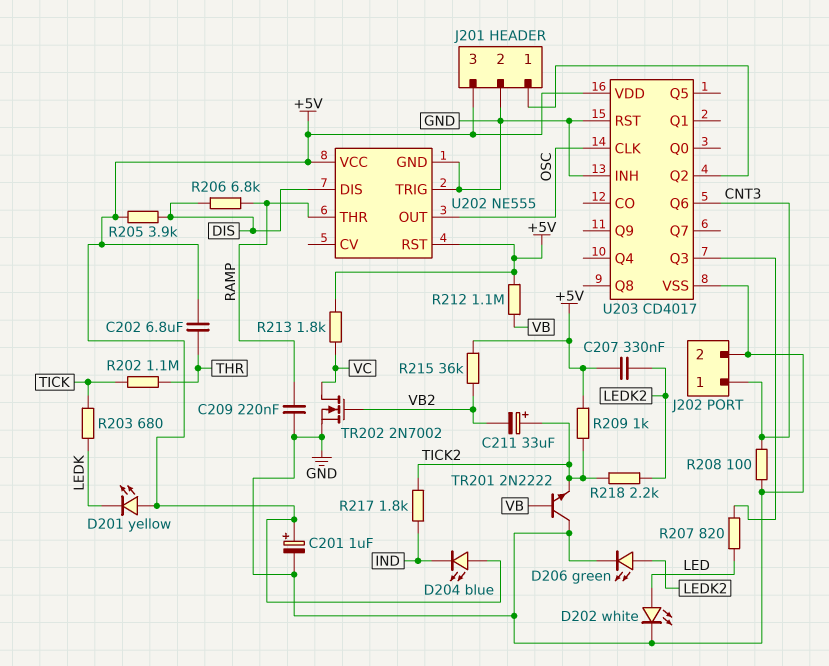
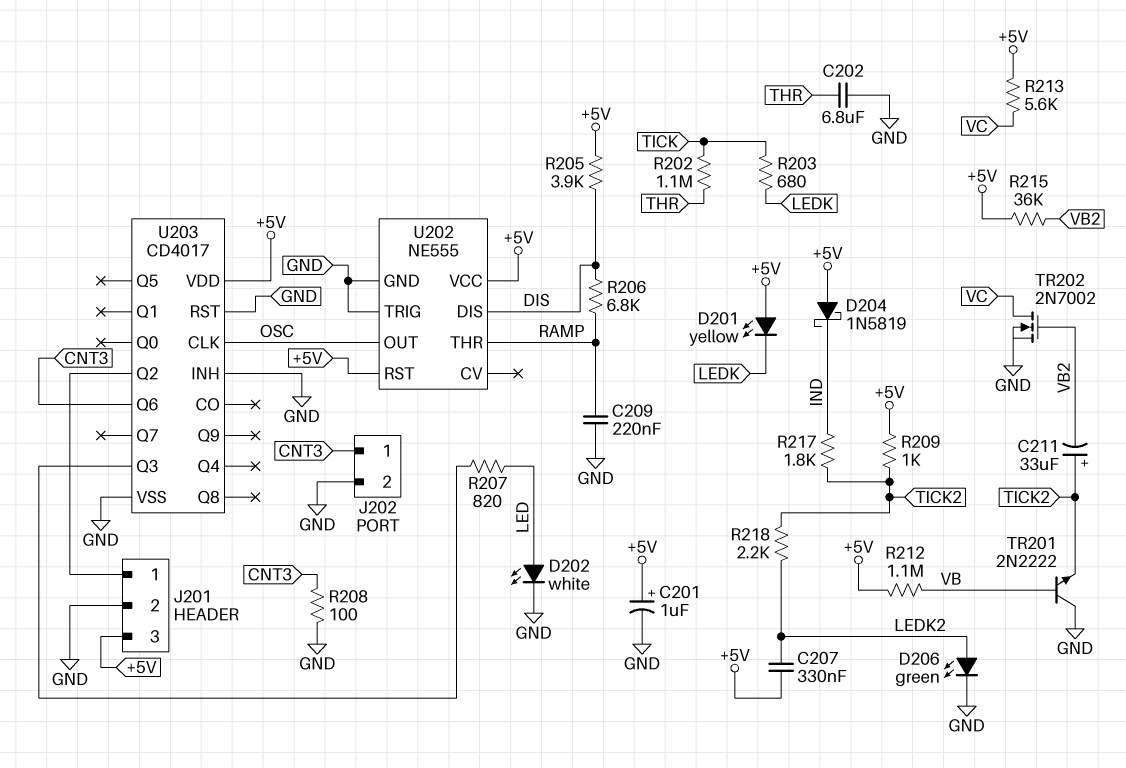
C202: 6.8uF (+5V, THR) -> 6.8uF (GND, THR)
D204: LED blue (A +5V, K IND) -> schottky 1N5819 (A +5V, K IND)
R213: 1.8k (+5V, VC) -> 5.6k (+5V, VC)

